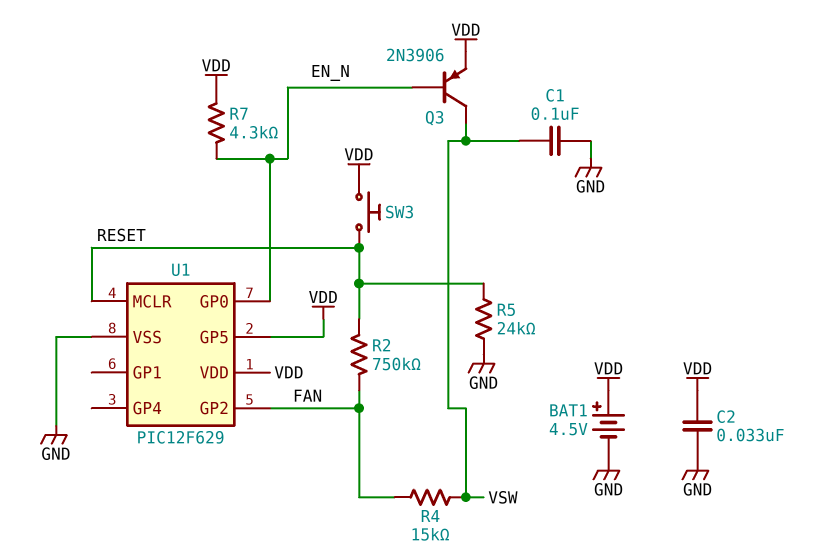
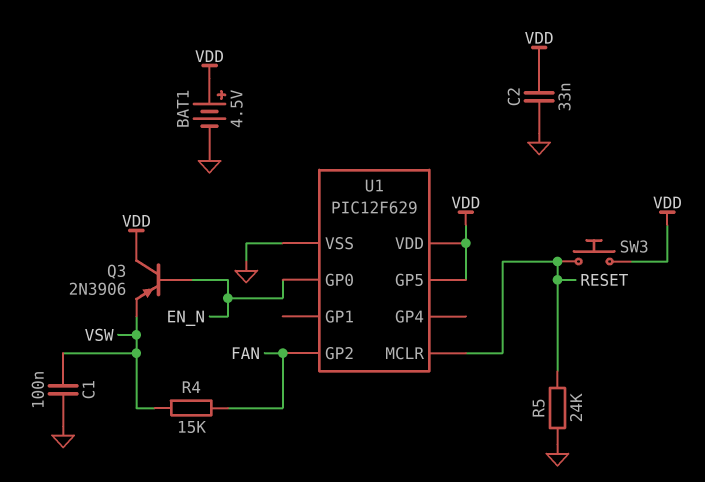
Q3: PNP 2N3906 (B EN_N, C VSW, E VDD) -> PNP 2N3906 (B EN_N, C VDD, E VSW)
R2: 750k (FAN, RESET) -> none
R7: 4.3k (EN_N, VDD) -> none

